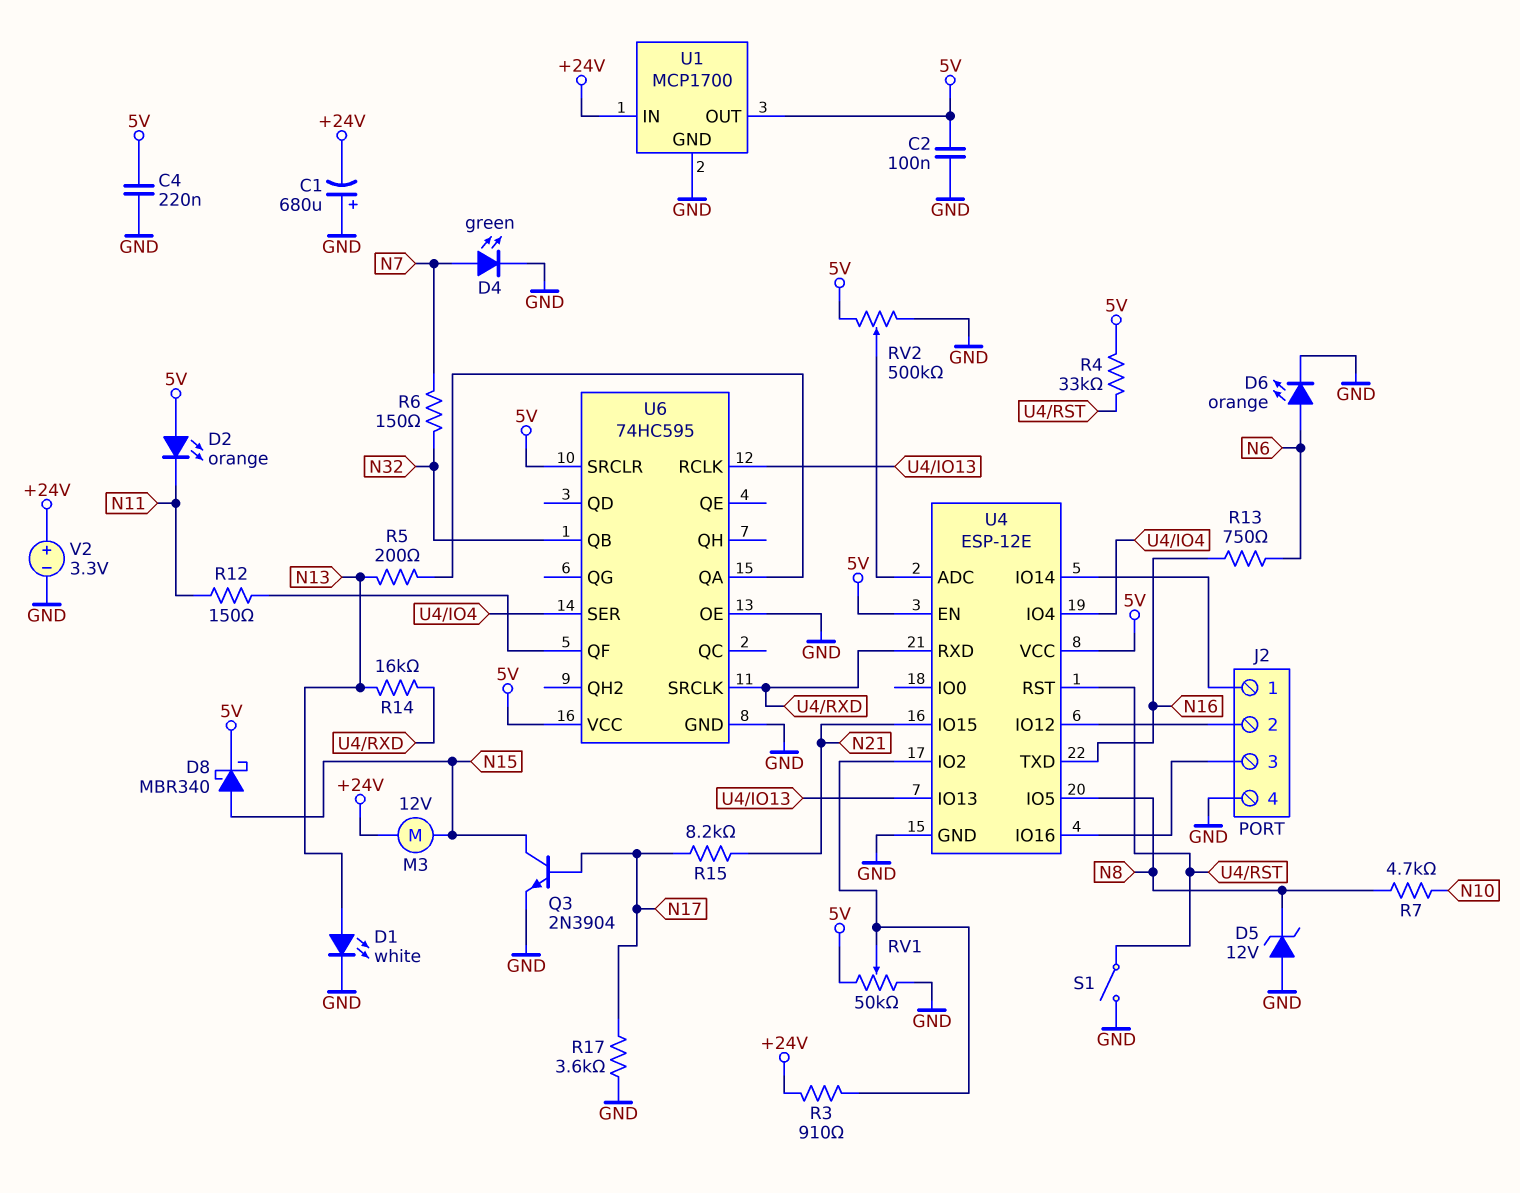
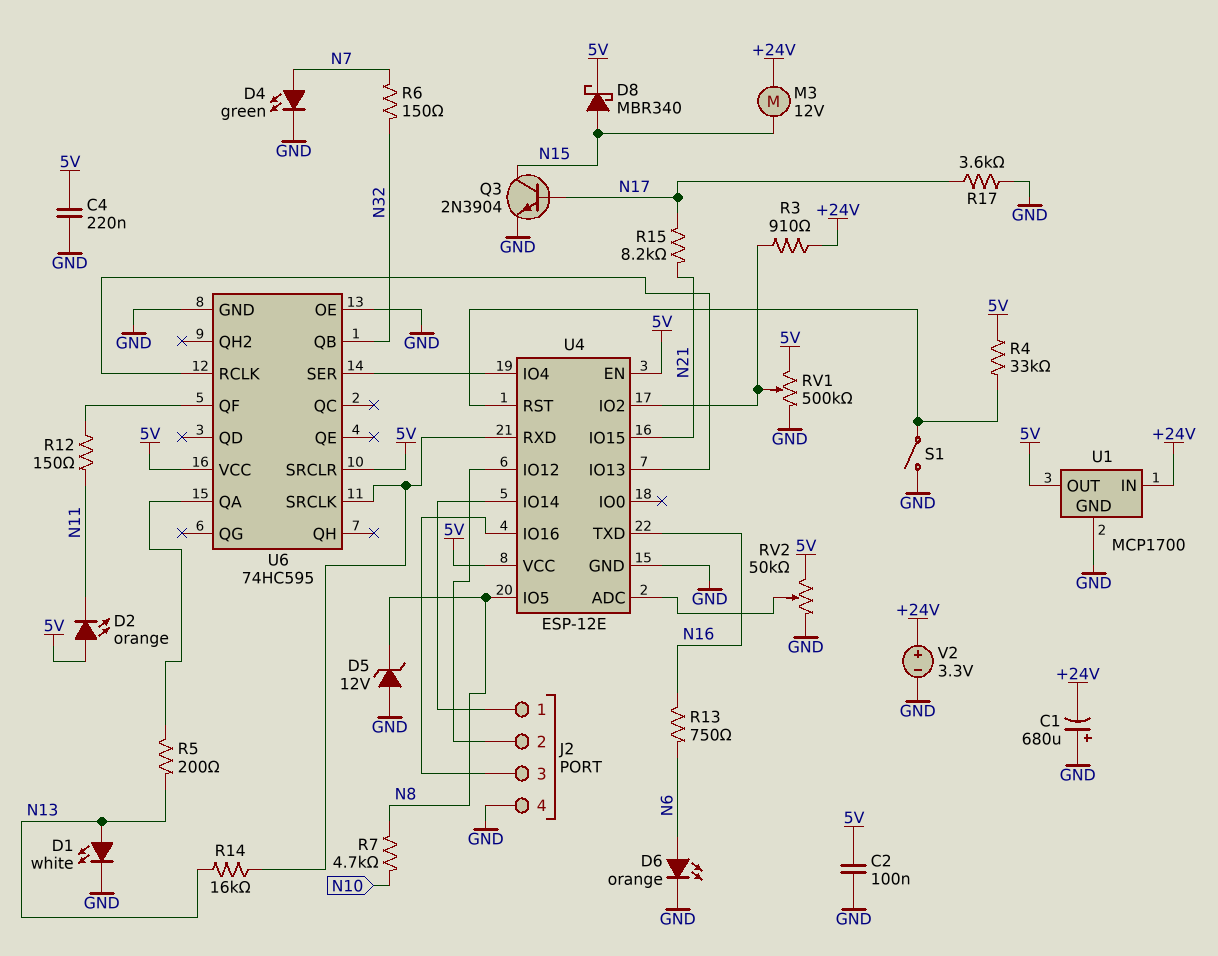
RV1: 50k (5V, GND, wiper U4/IO2) -> 500k (5V, GND, wiper U4/IO2)
RV2: 500k (5V, GND, wiper U4/ADC) -> 50k (5V, GND, wiper U4/ADC)

